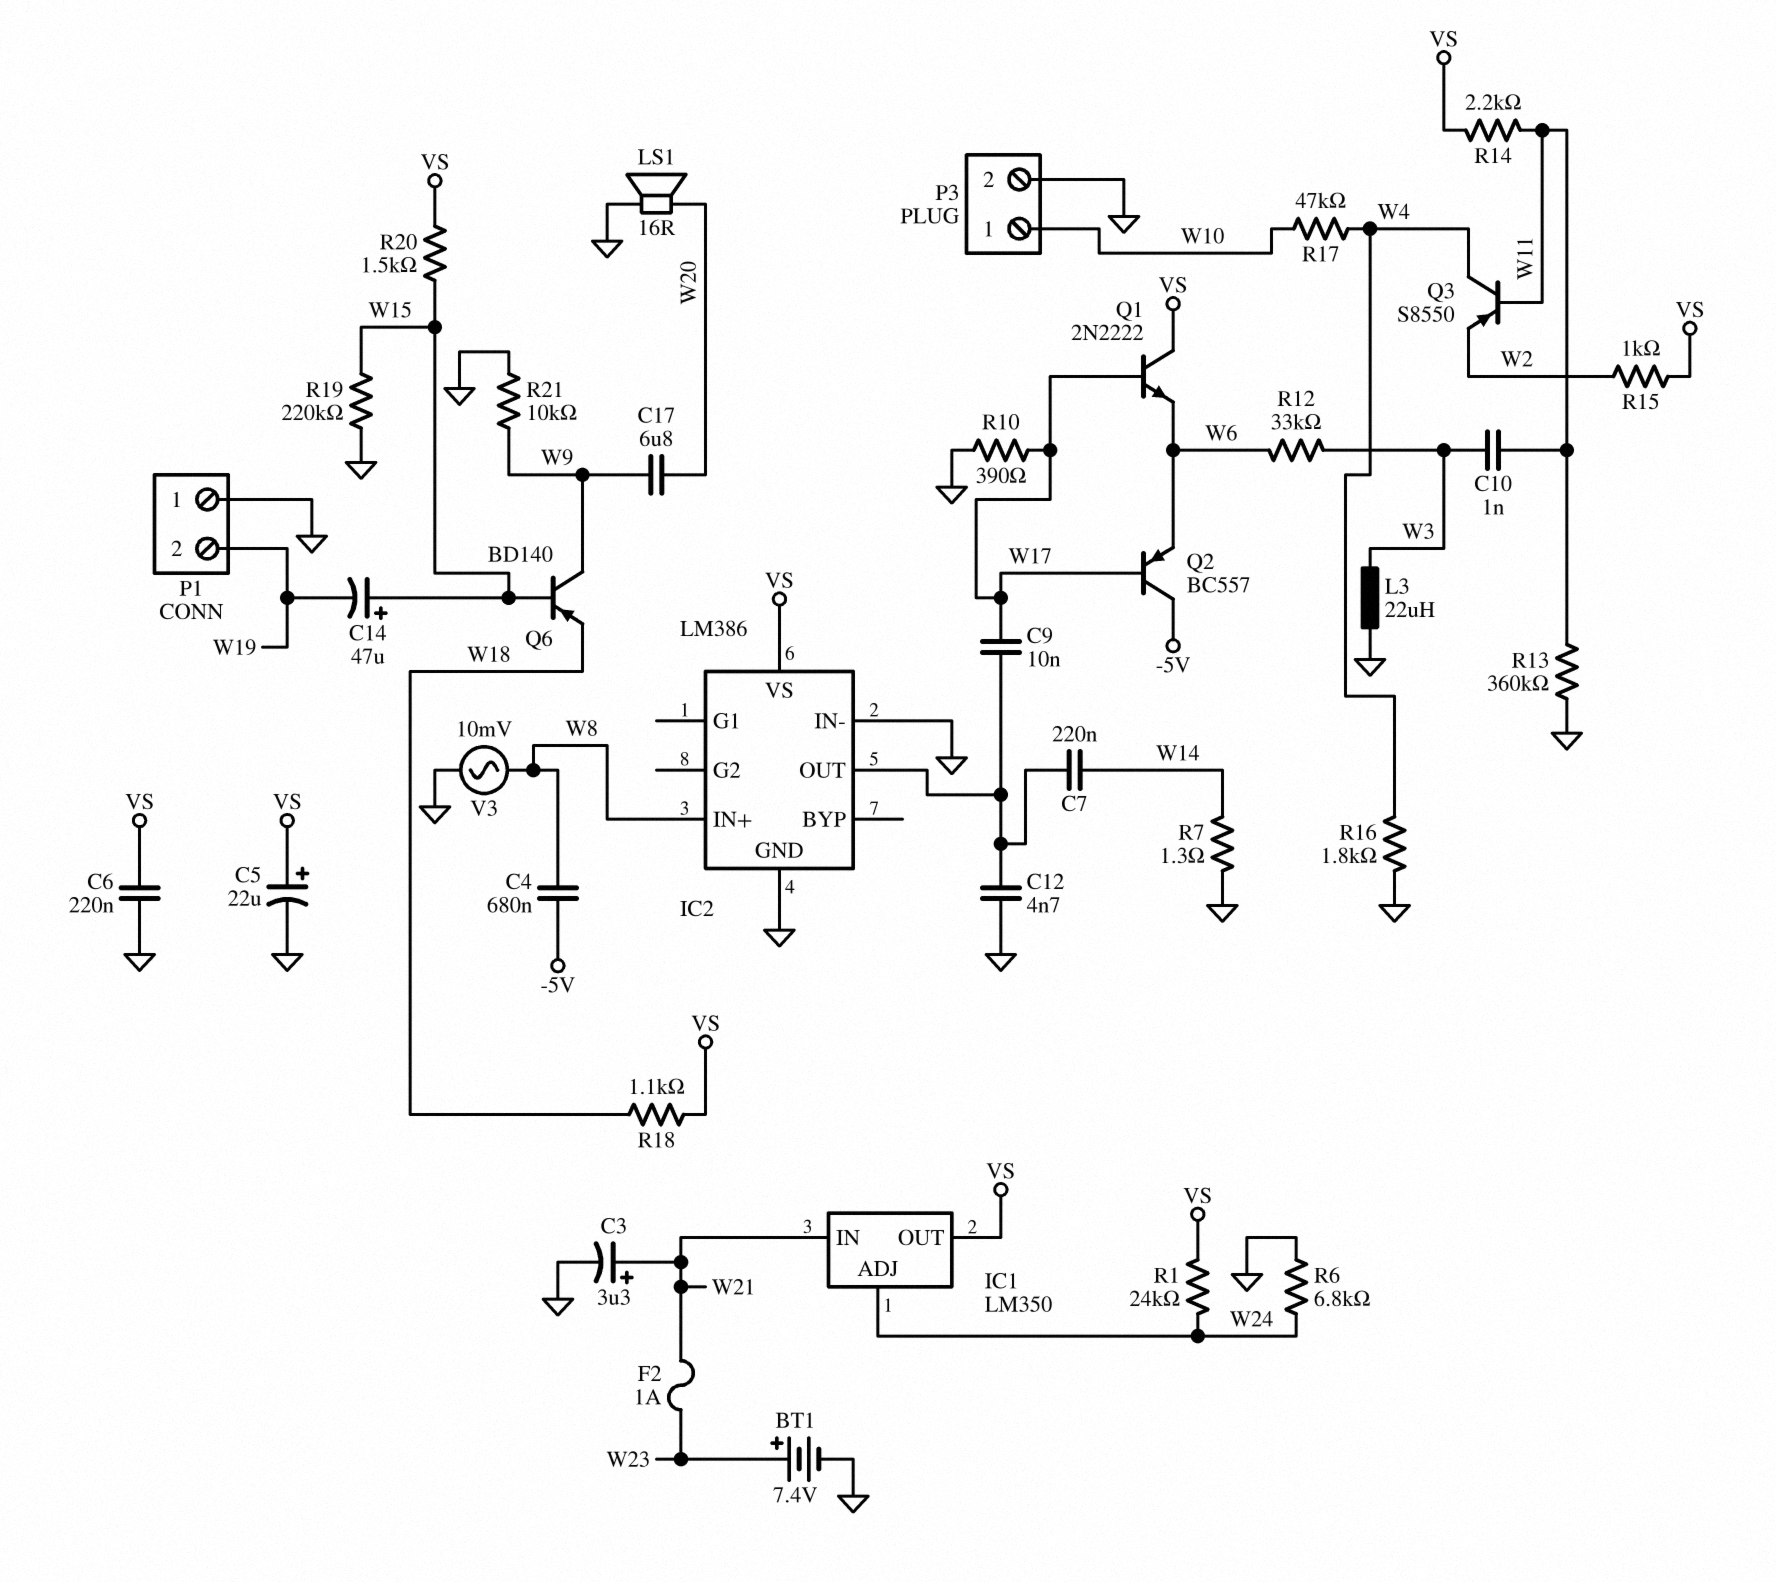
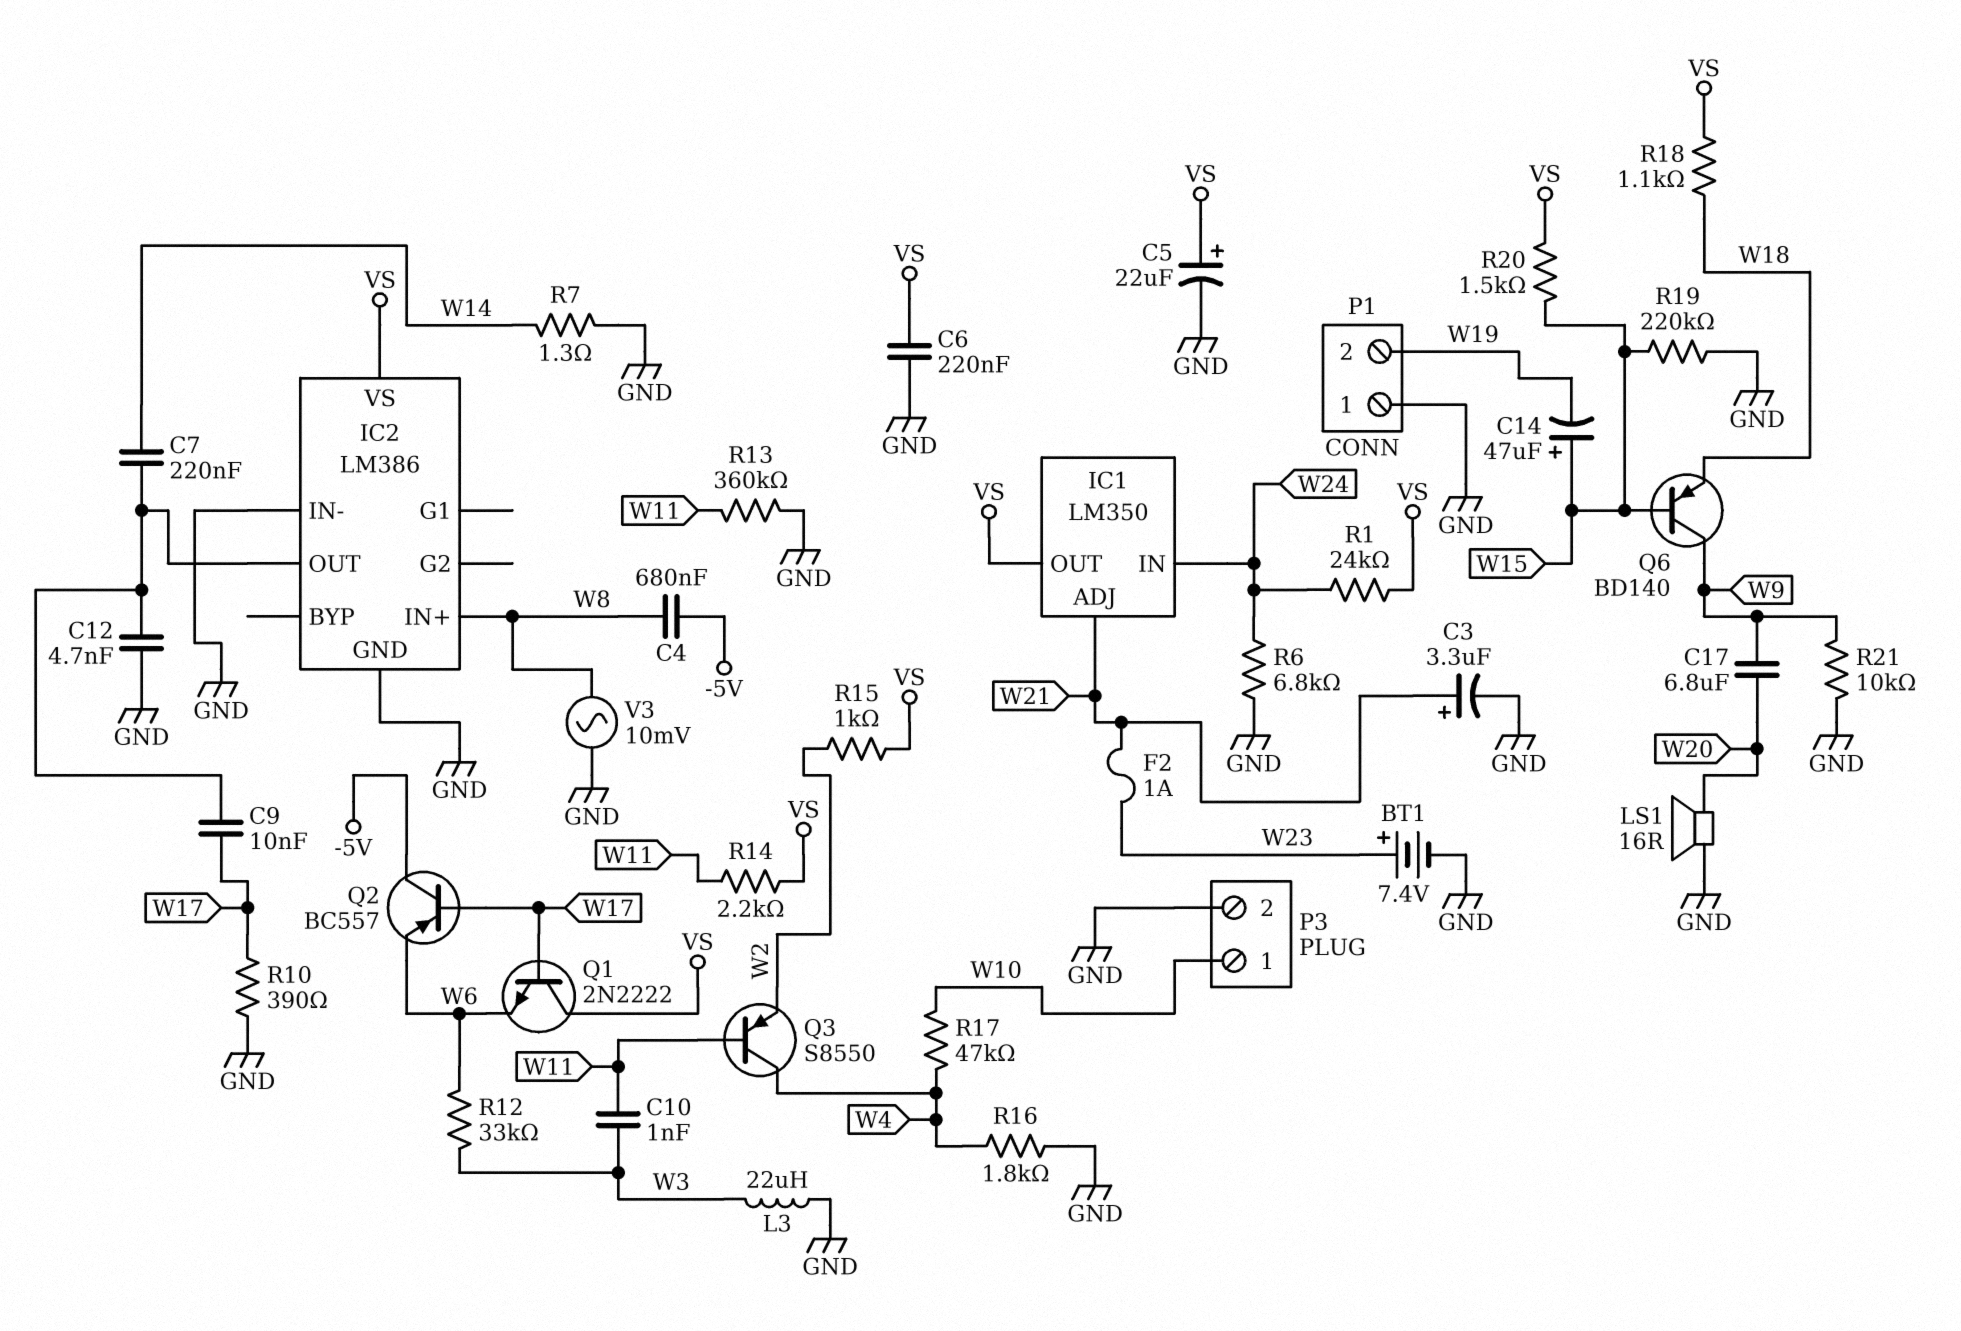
IC1 pin ADJ: W24 -> W21
IC1 pin IN: W21 -> W24

